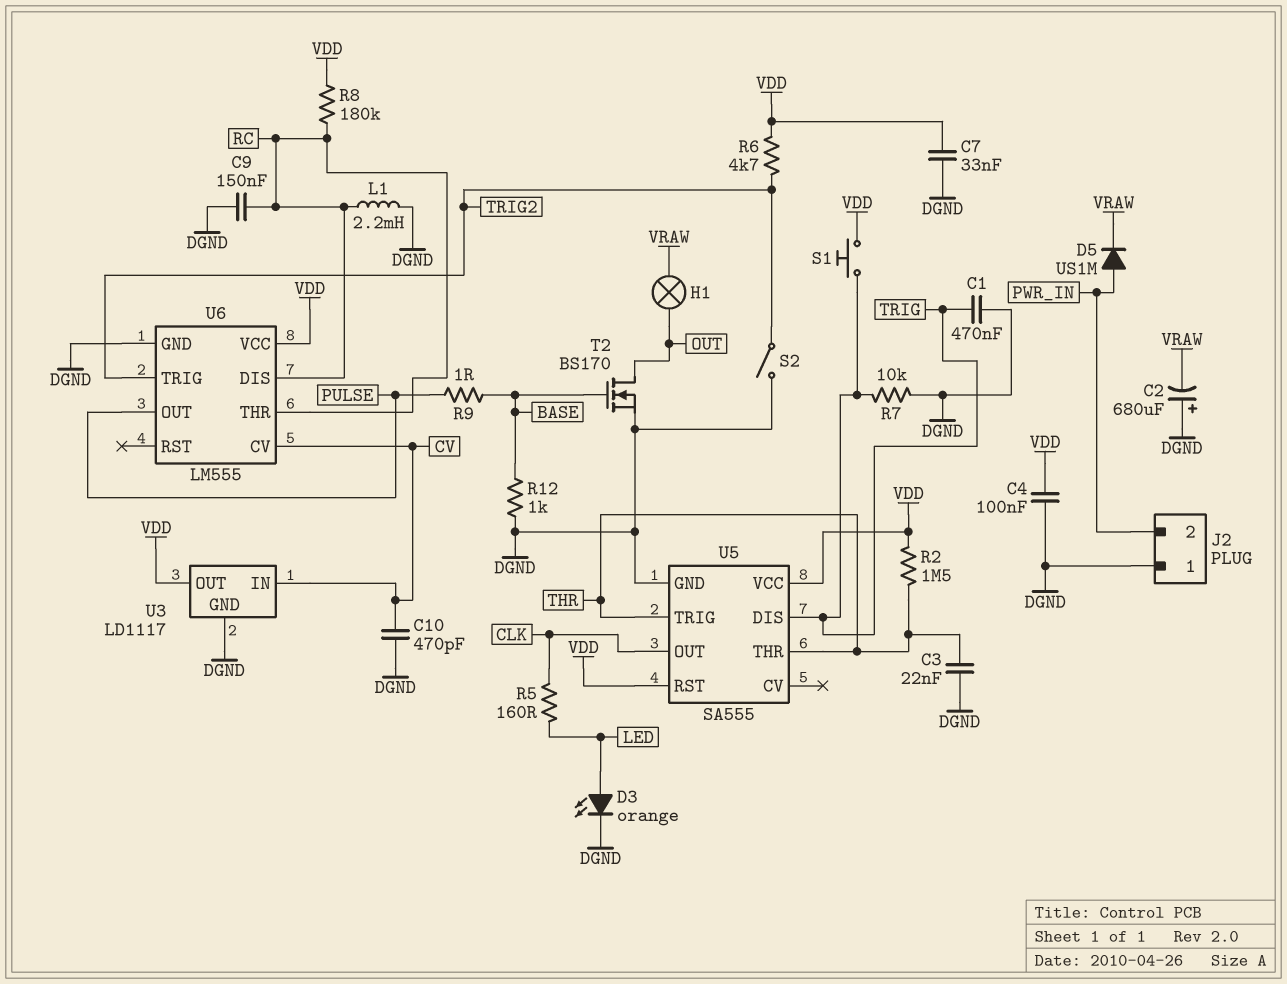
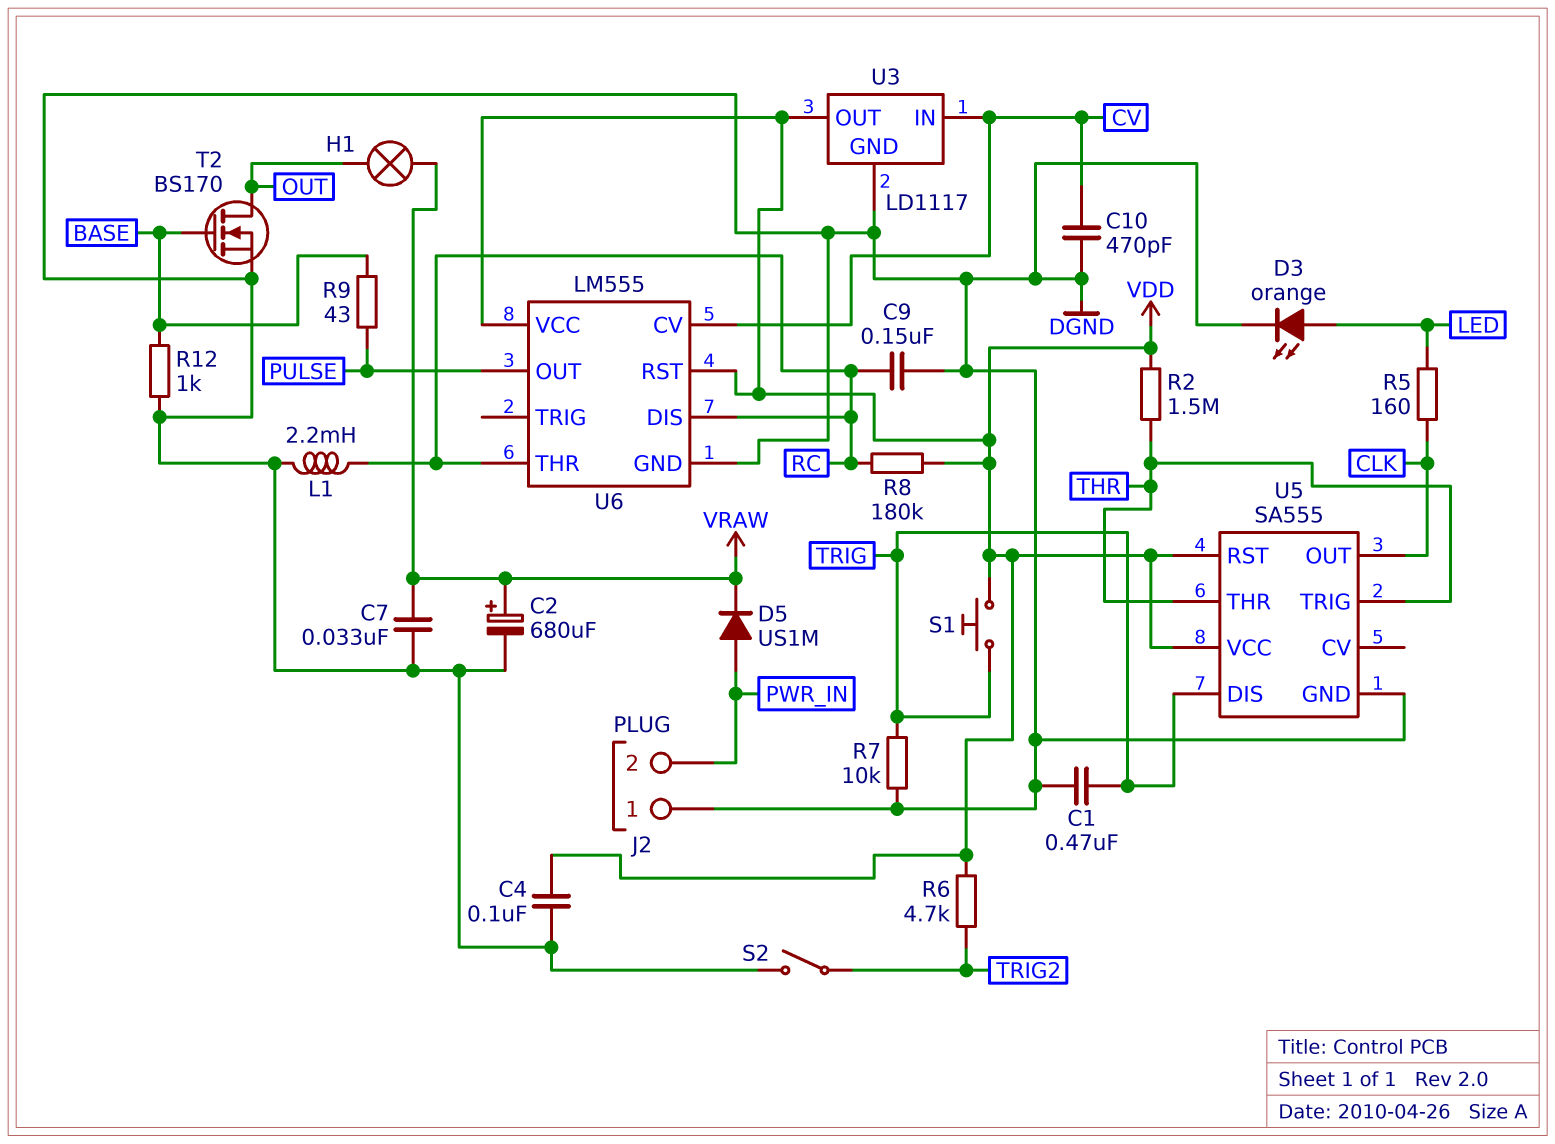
C2: 680uF (plus DGND, minus VRAW) -> 680uF (plus VRAW, minus DGND)
C3: 22nF (DGND, THR) -> none
C7: 33nF (DGND, VDD) -> 33nF (DGND, VRAW)
R9: 1 (BASE, PULSE) -> 43 (BASE, PULSE)
U6 pin RST: none -> VDD
U6 pin TRIG: TRIG2 -> none

